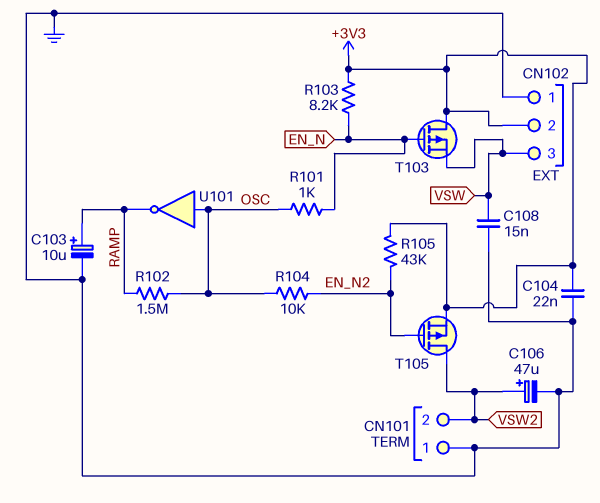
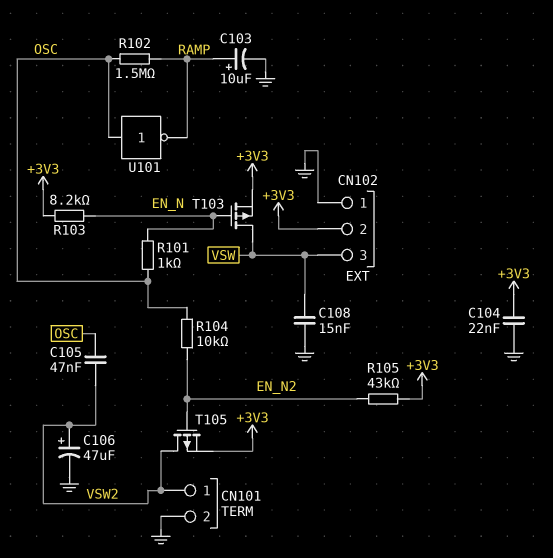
C105: none -> 47nF (OSC, VSW2)
CN101 pin 1: GND -> VSW2
CN101 pin 2: VSW2 -> GND
T103: PMOS (G EN_N, D +3V3, S VSW) -> PMOS (G EN_N, D VSW, S +3V3)

